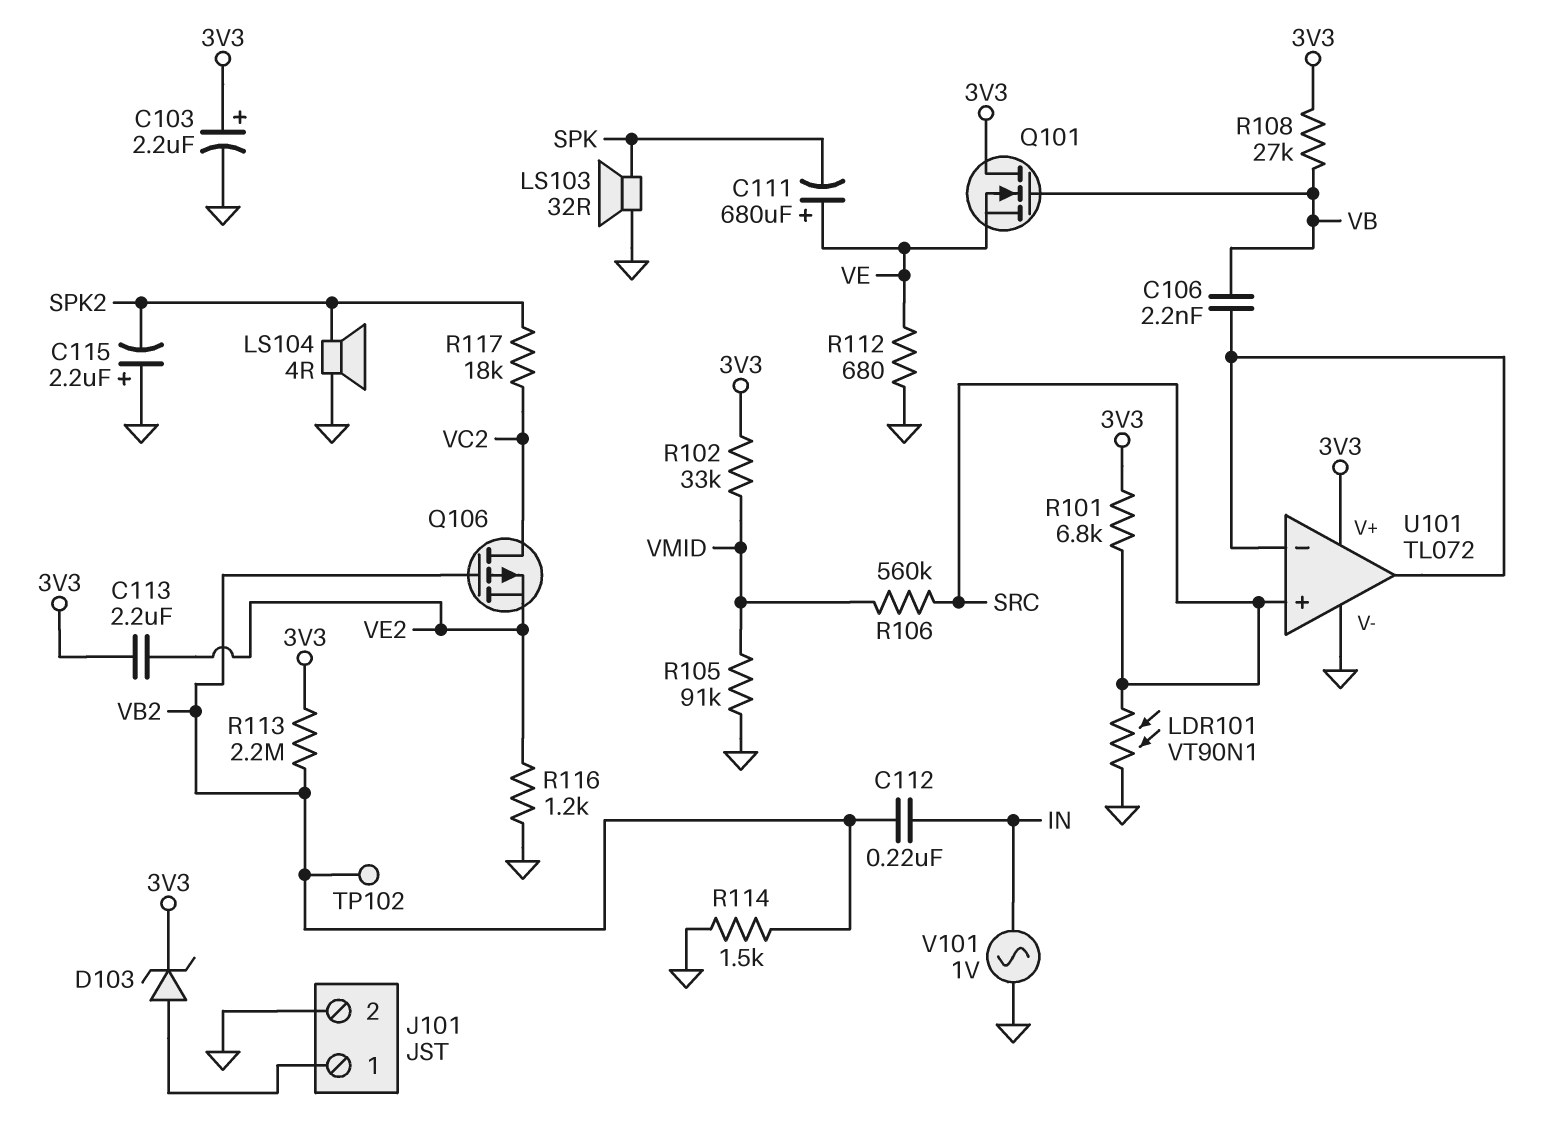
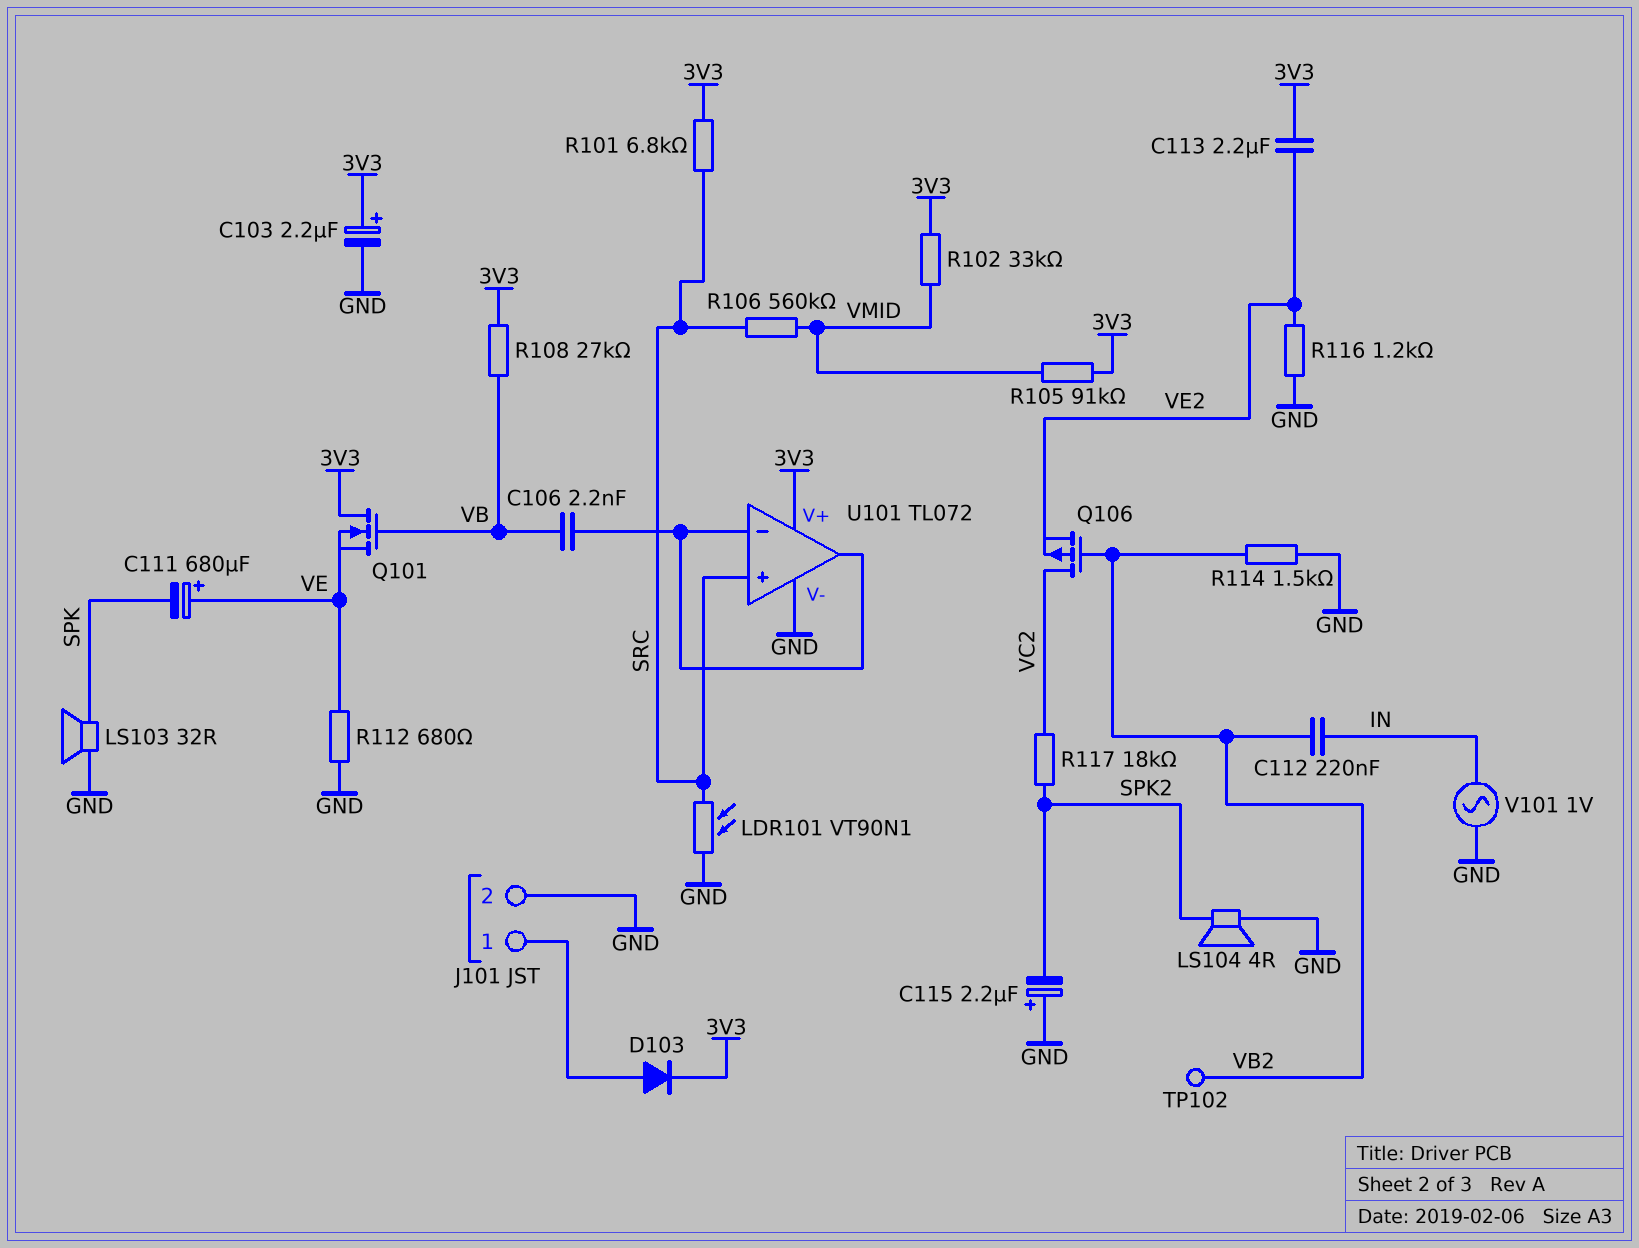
D103: zener (A J101/1, K 3V3) -> diode (A J101/1, K 3V3)
R105: 91k (GND, VMID) -> 91k (3V3, VMID)
R113: 2.2M (3V3, VB2) -> none

